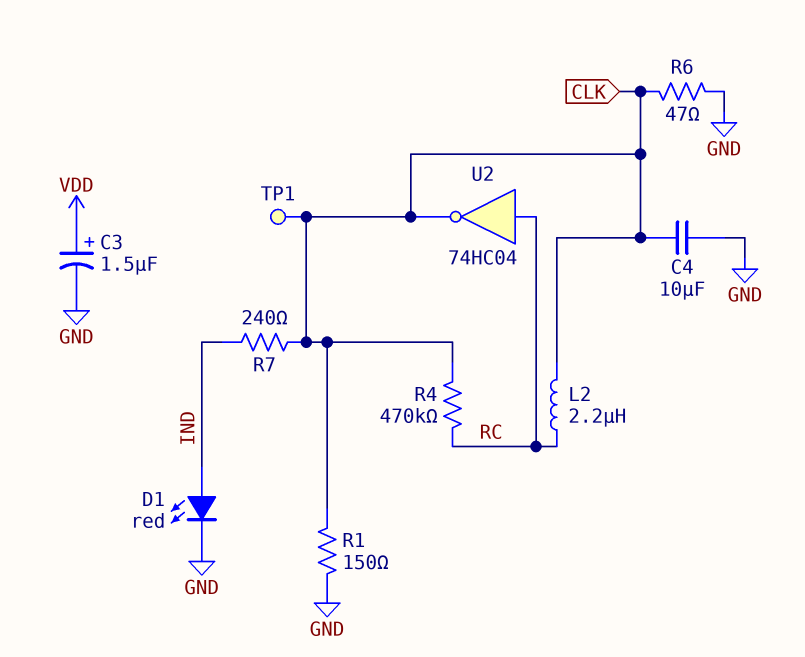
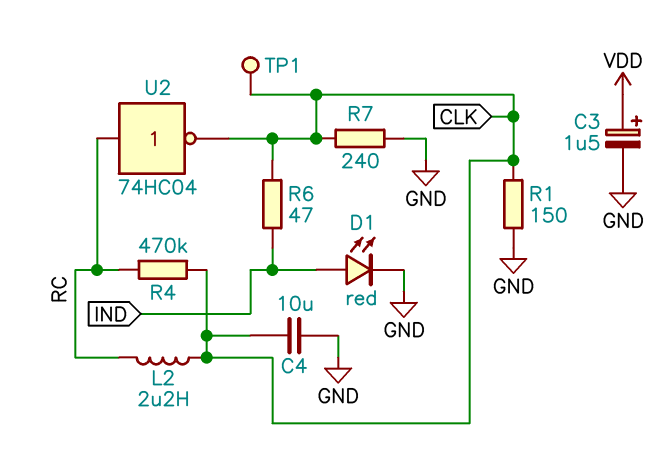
R6: 47 (CLK, GND) -> 47 (CLK, IND)
R7: 240 (CLK, IND) -> 240 (CLK, GND)

